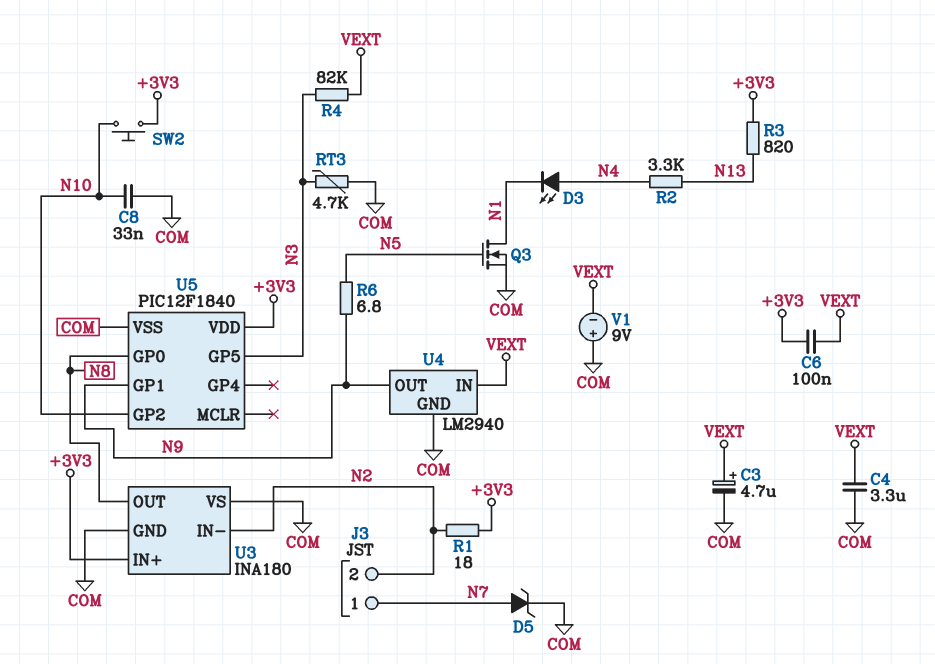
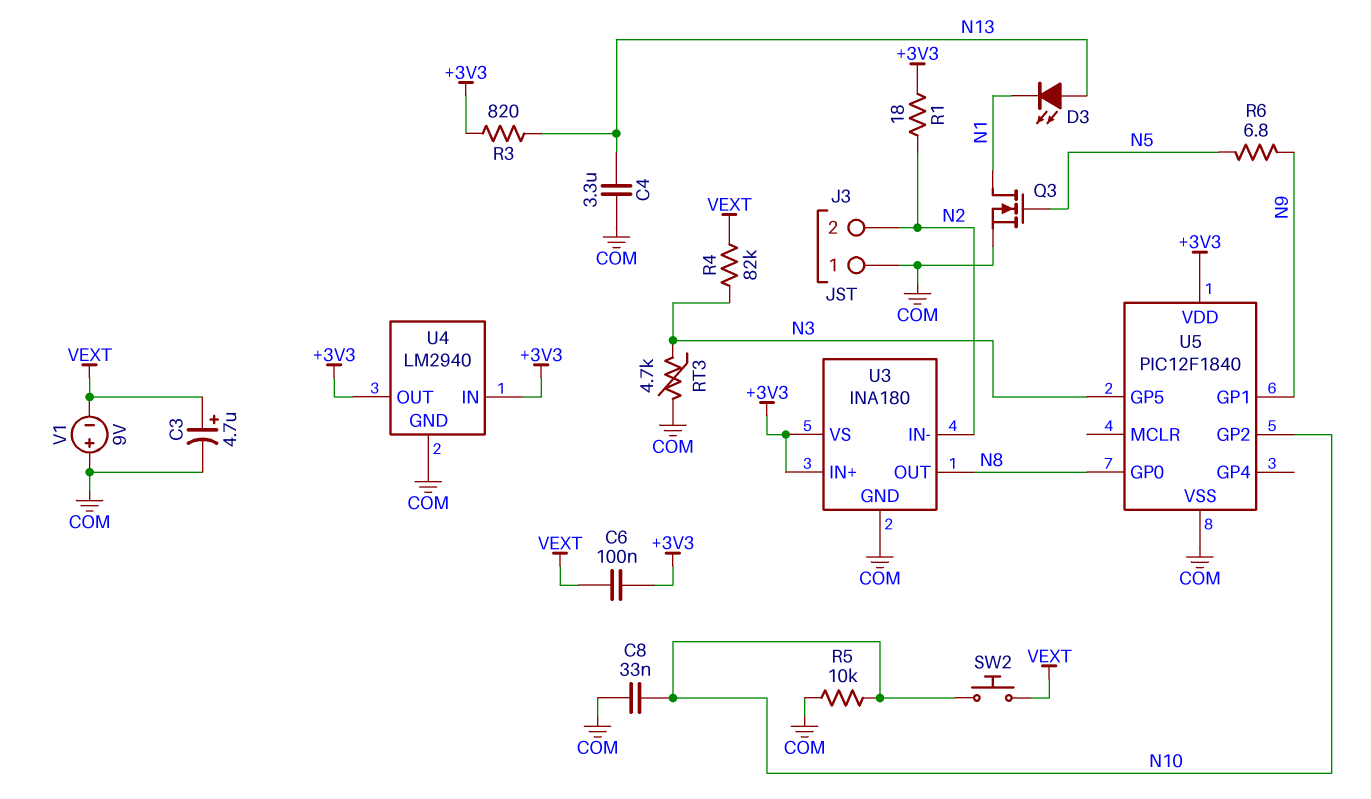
C4: 3.3uF (COM, VEXT) -> 3.3uF (COM, N13)
D3: LED (A N4, K N1) -> LED (A N13, K N1)
D5: zener (A N7, K COM) -> none
J3 pin 1: N7 -> COM
R2: 3.3k (N4, N13) -> none
R5: none -> 10k (COM, N10)
SW2: button (+3V3, N10) -> button (N10, VEXT)
U3 pin VS: COM -> +3V3
U4 pin IN: VEXT -> +3V3
U4 pin OUT: N9 -> +3V3

